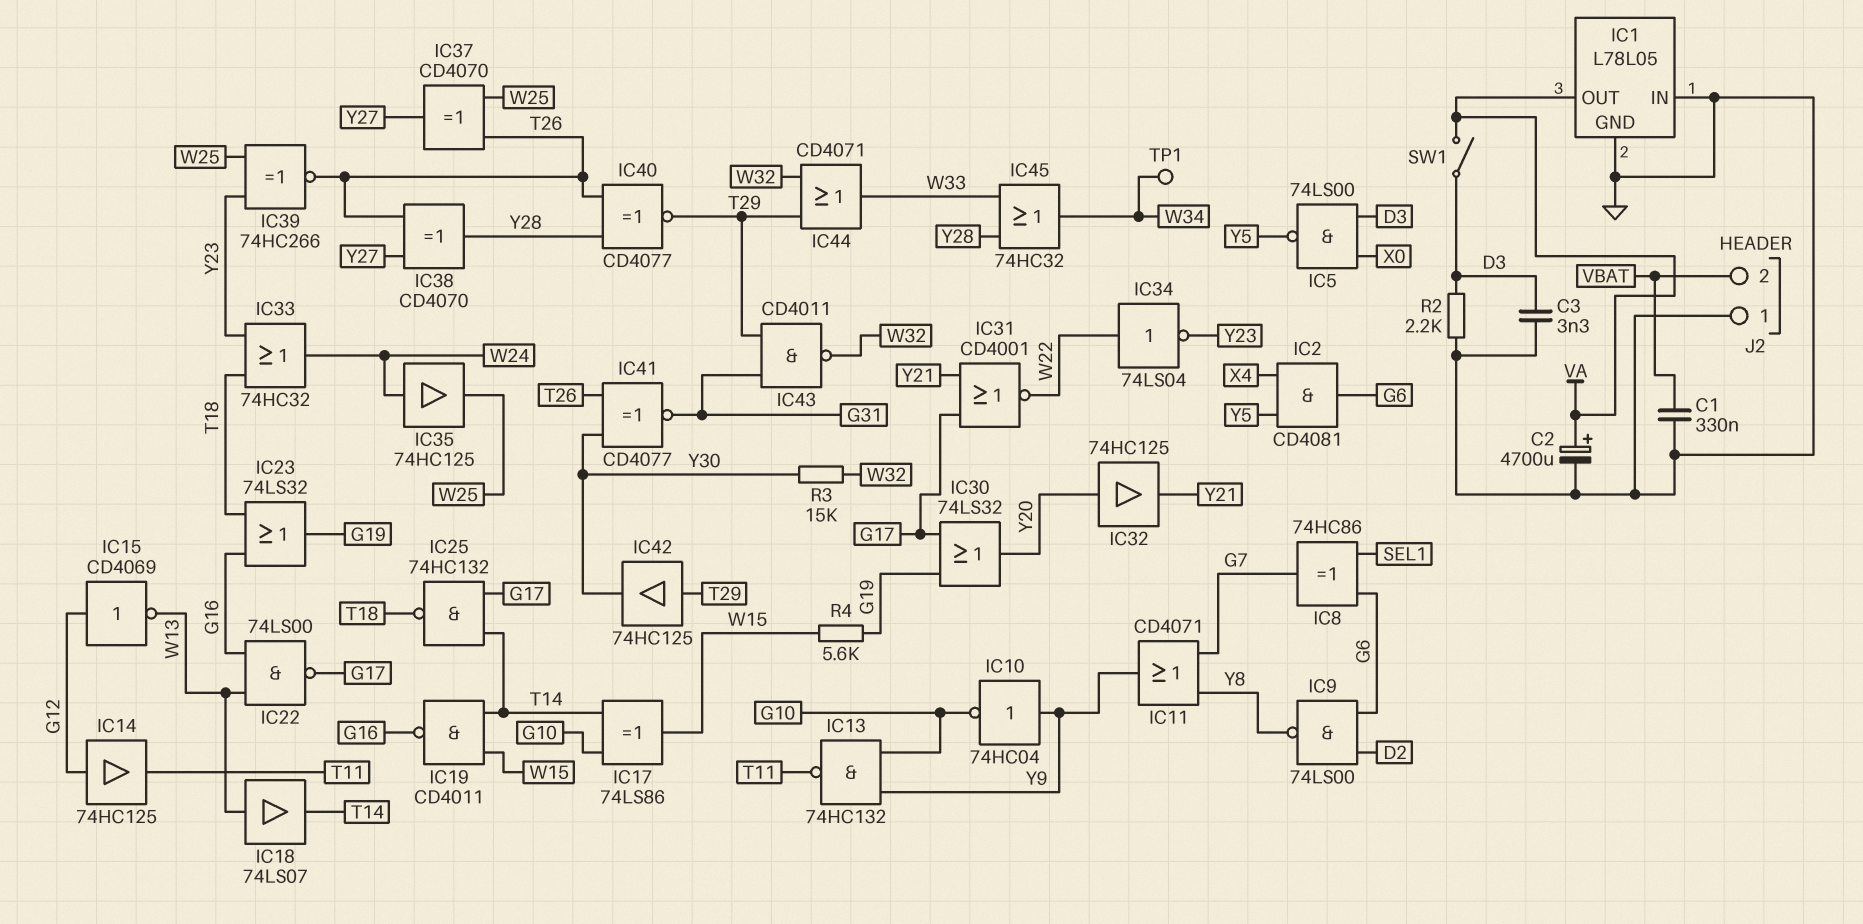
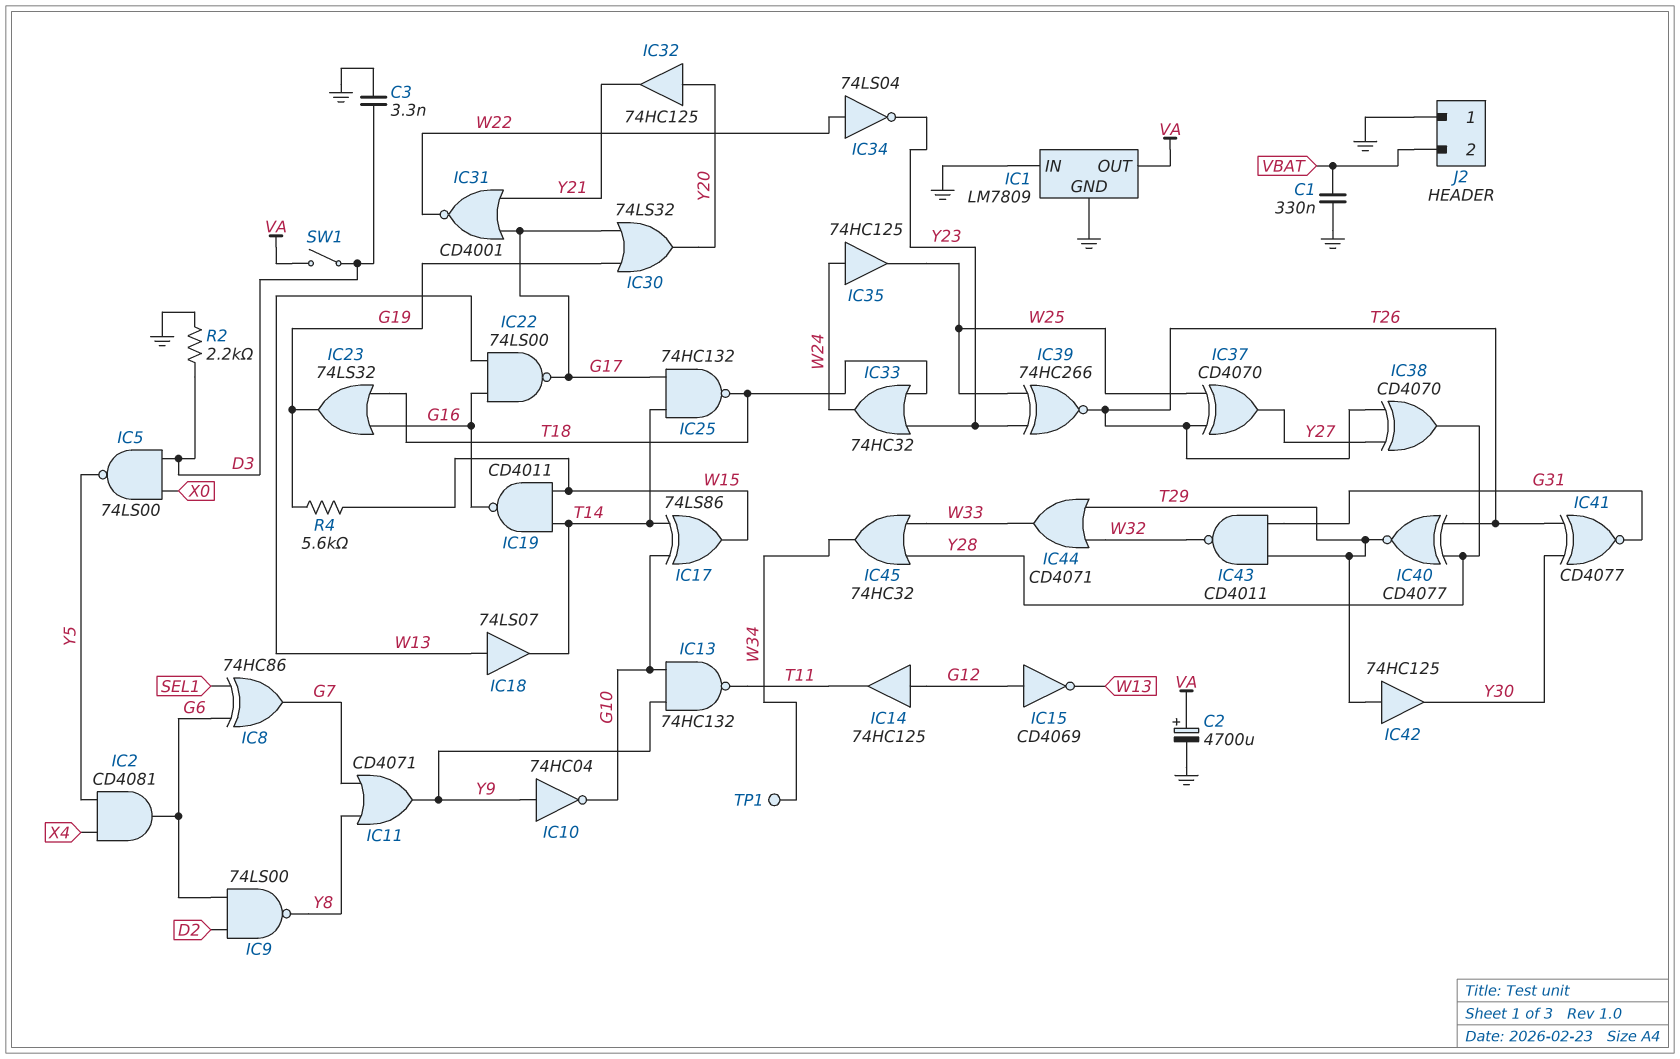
IC1: L78L05 -> LM7809
R3: 15k (W32, Y30) -> none

